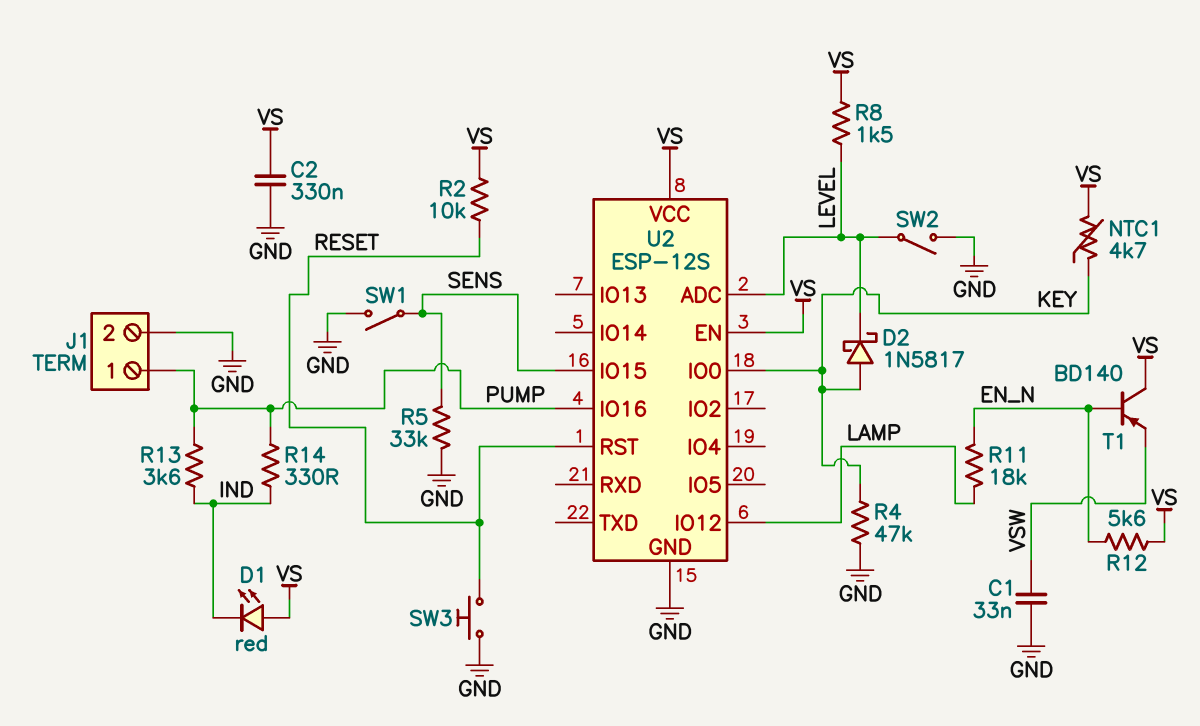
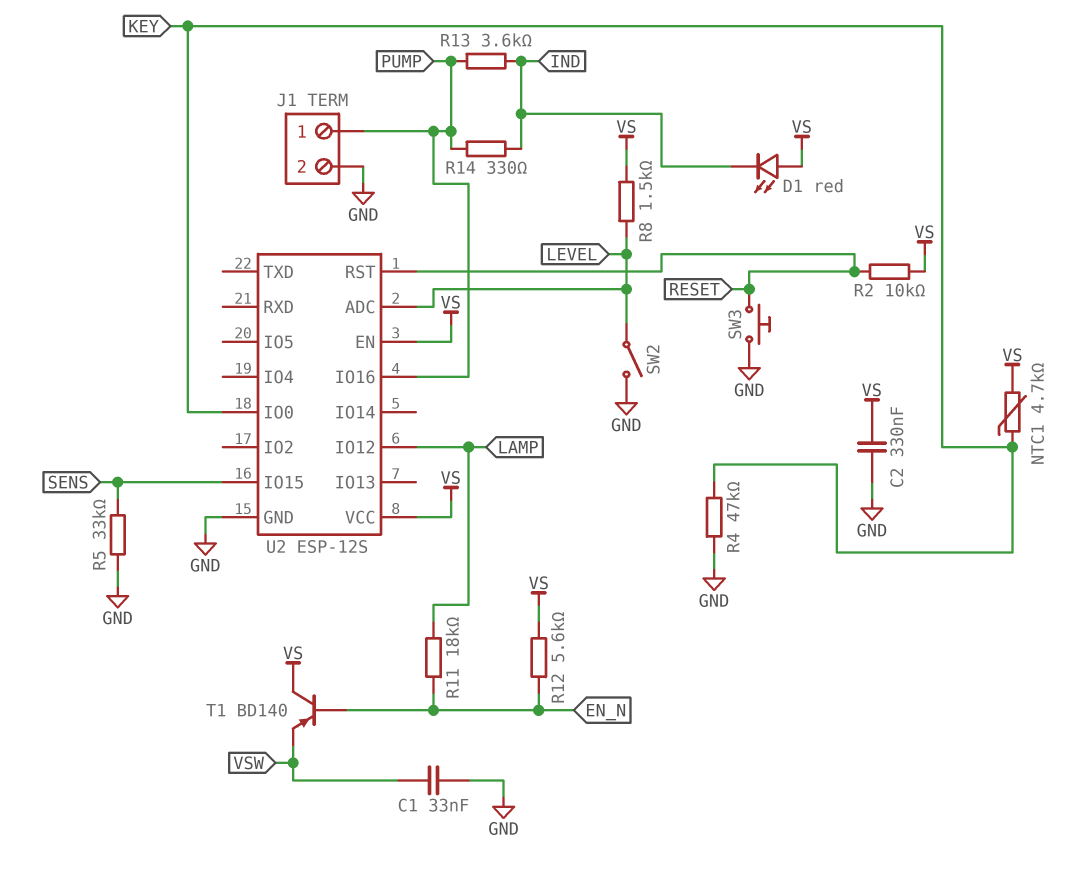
D2: schottky 1N5817 (A KEY, K LEVEL) -> none
SW1: switch (GND, SENS) -> none

